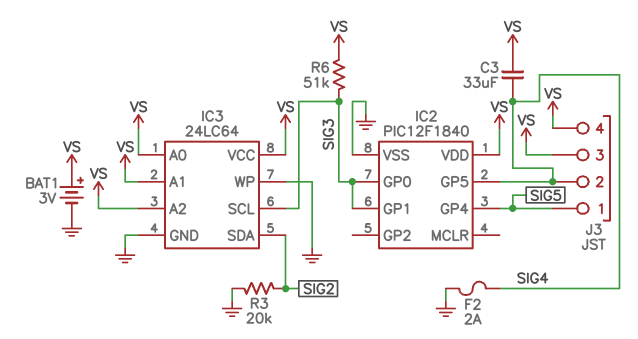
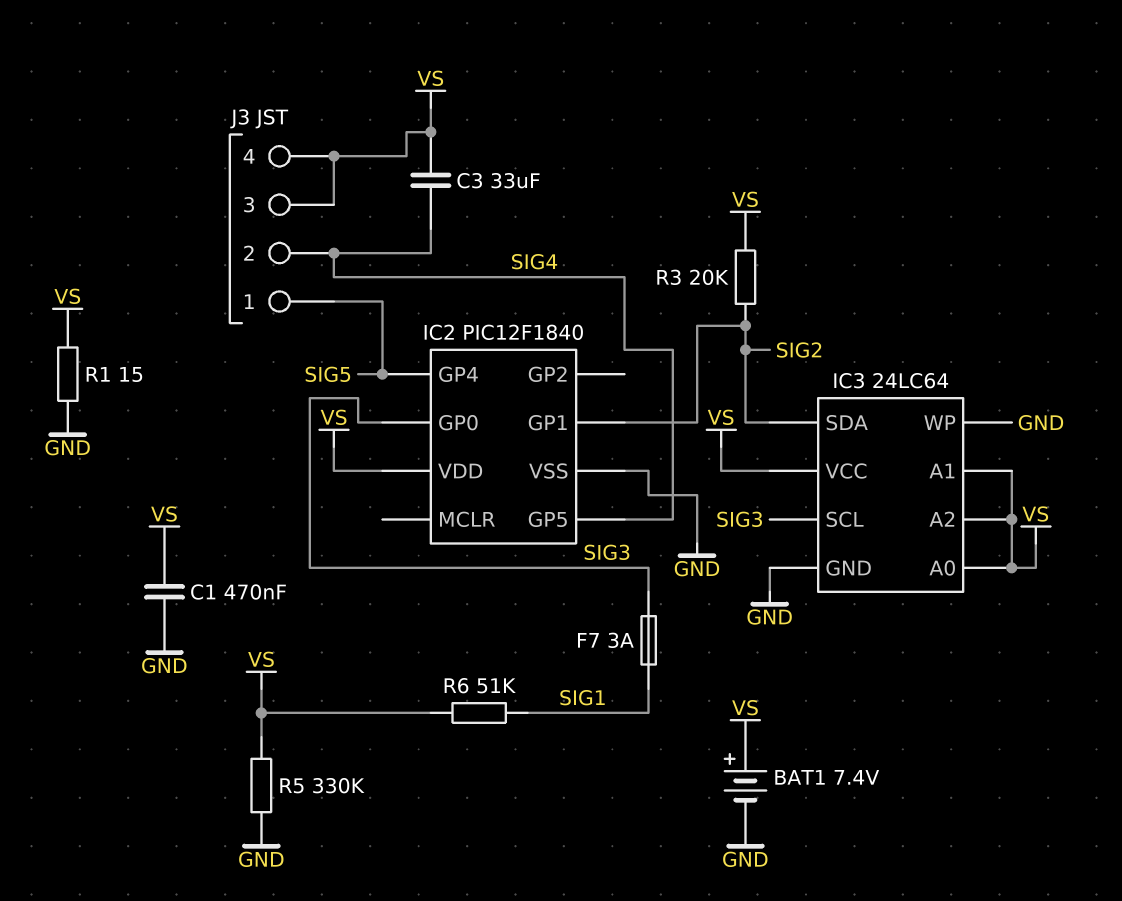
BAT1: 3V (plus VS, minus GND) -> 7.4V (plus VS, minus GND)
C1: none -> 470nF (GND, VS)
F2: 2A (GND, SIG4) -> none
F7: none -> 3A (SIG1, SIG3)
IC2 pin GP1: SIG3 -> SIG2
R1: none -> 15 (GND, VS)
R3: 20k (GND, SIG2) -> 20k (SIG2, VS)
R5: none -> 330k (GND, VS)
R6: 51k (SIG3, VS) -> 51k (SIG1, VS)

